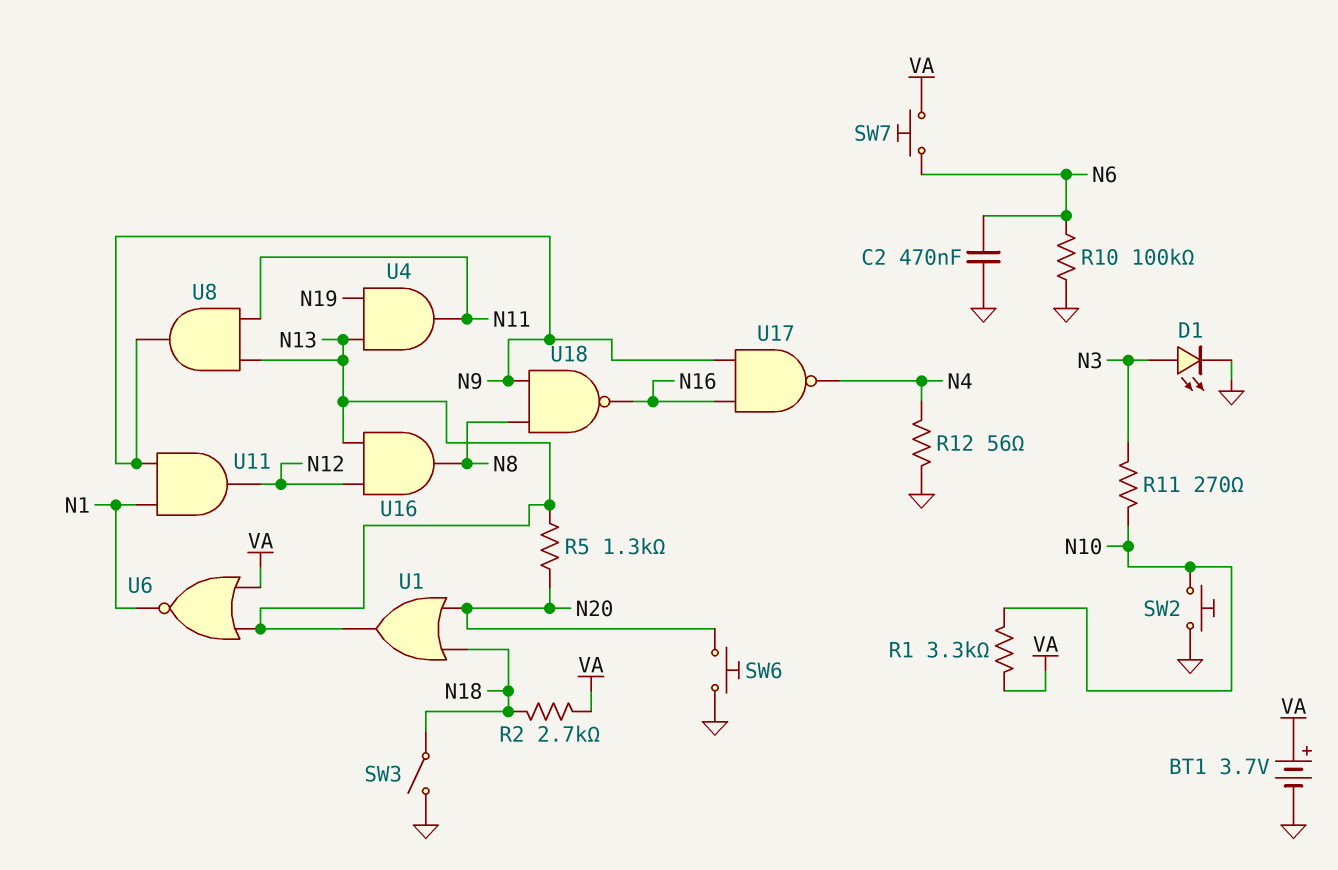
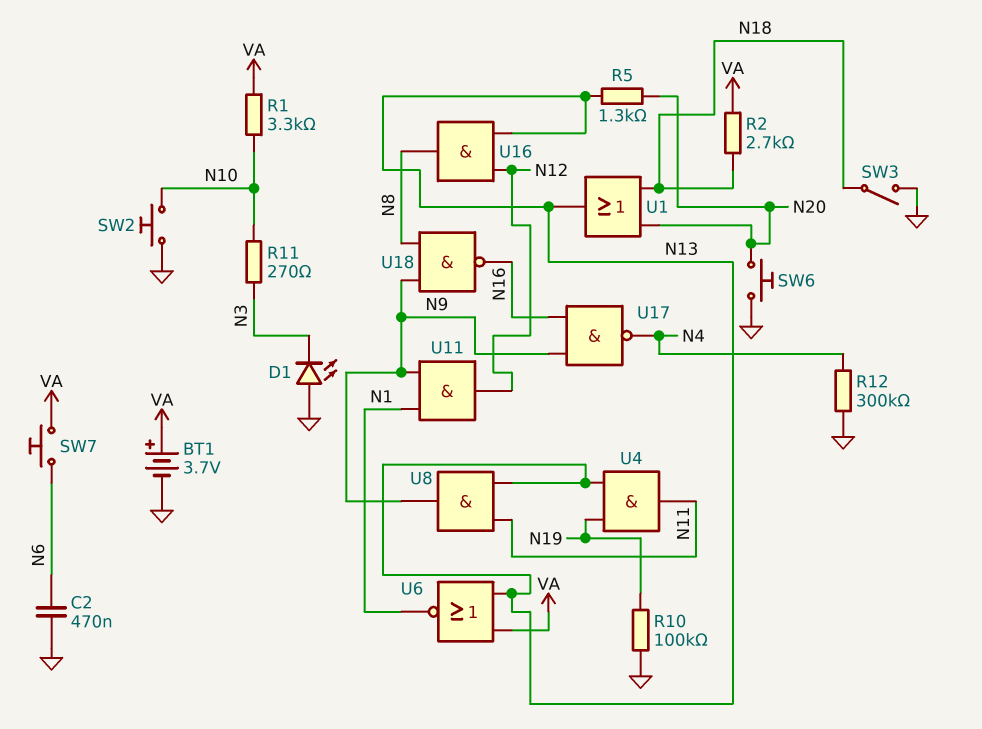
D1: LED (A N3, K GND) -> LED (A GND, K N3)
R10: 100k (GND, N6) -> 100k (GND, N19)
R12: 56 (GND, N4) -> 300k (GND, N4)

